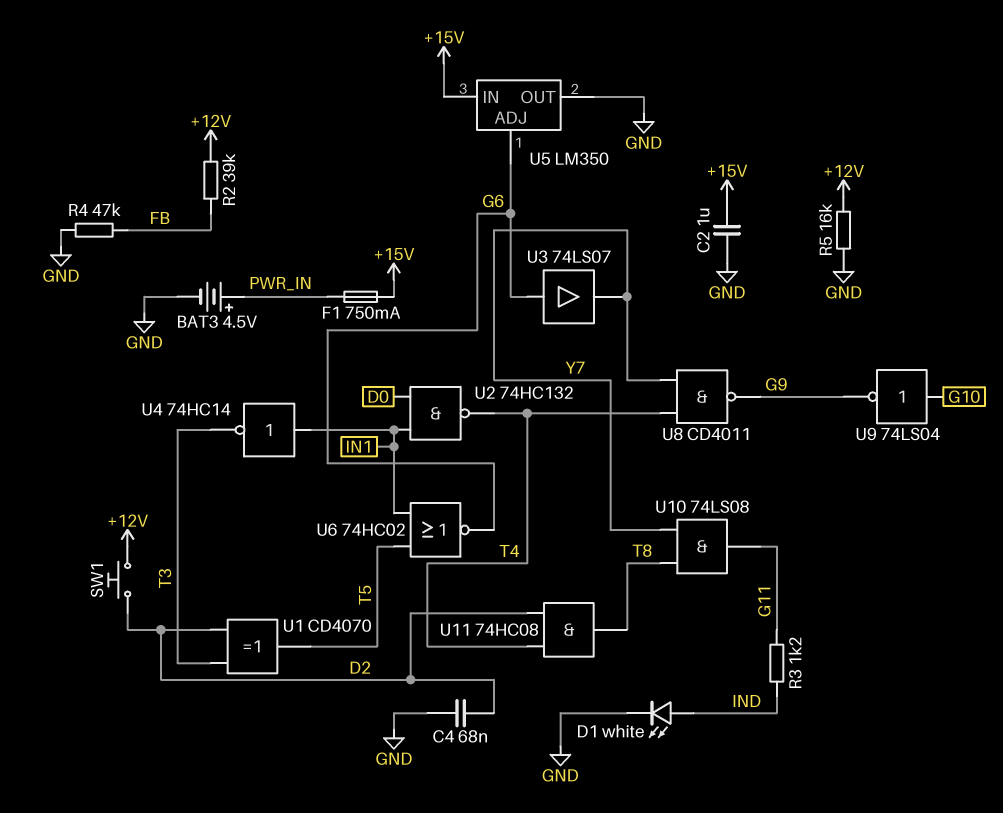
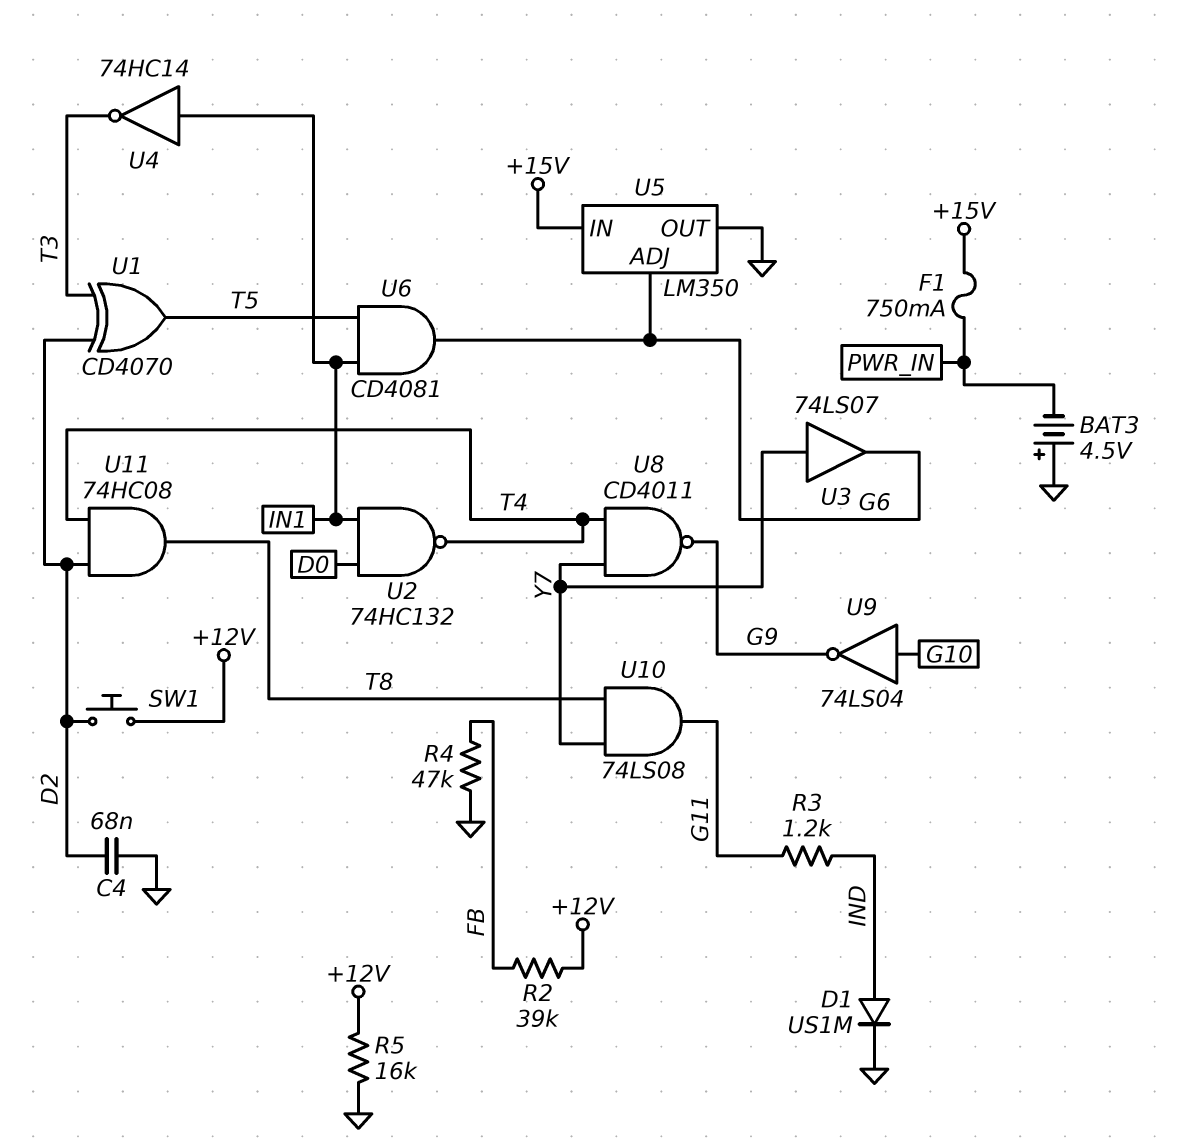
BAT3: 4.5V (plus PWR_IN, minus GND) -> 4.5V (plus GND, minus PWR_IN)
C2: 1uF (+15V, GND) -> none
D1: LED white (A IND, K GND) -> diode US1M (A IND, K GND)
U3: buffer 74LS07 (in G6, out Y7) -> buffer 74LS07 (in Y7, out G6)
U6: NOR 74HC02 (in IN1, in T5, out G6) -> AND CD4081 (in IN1, in T5, out G6)

